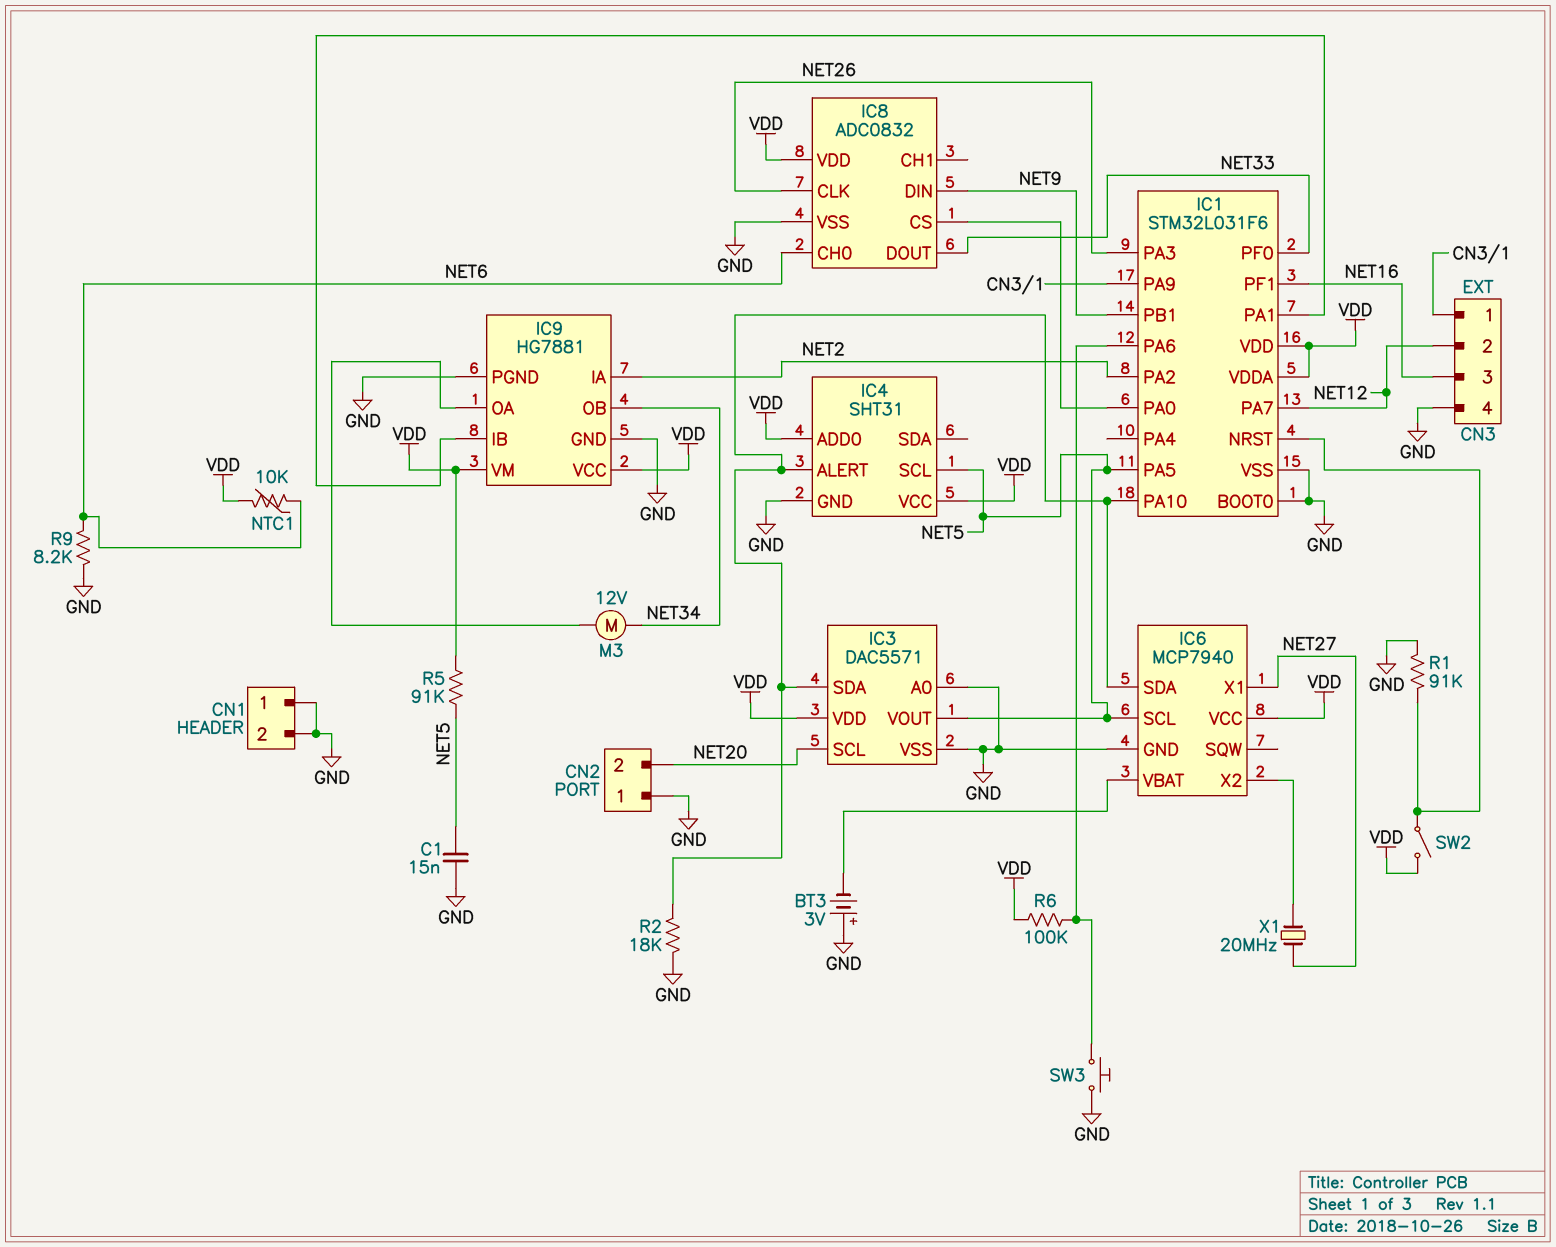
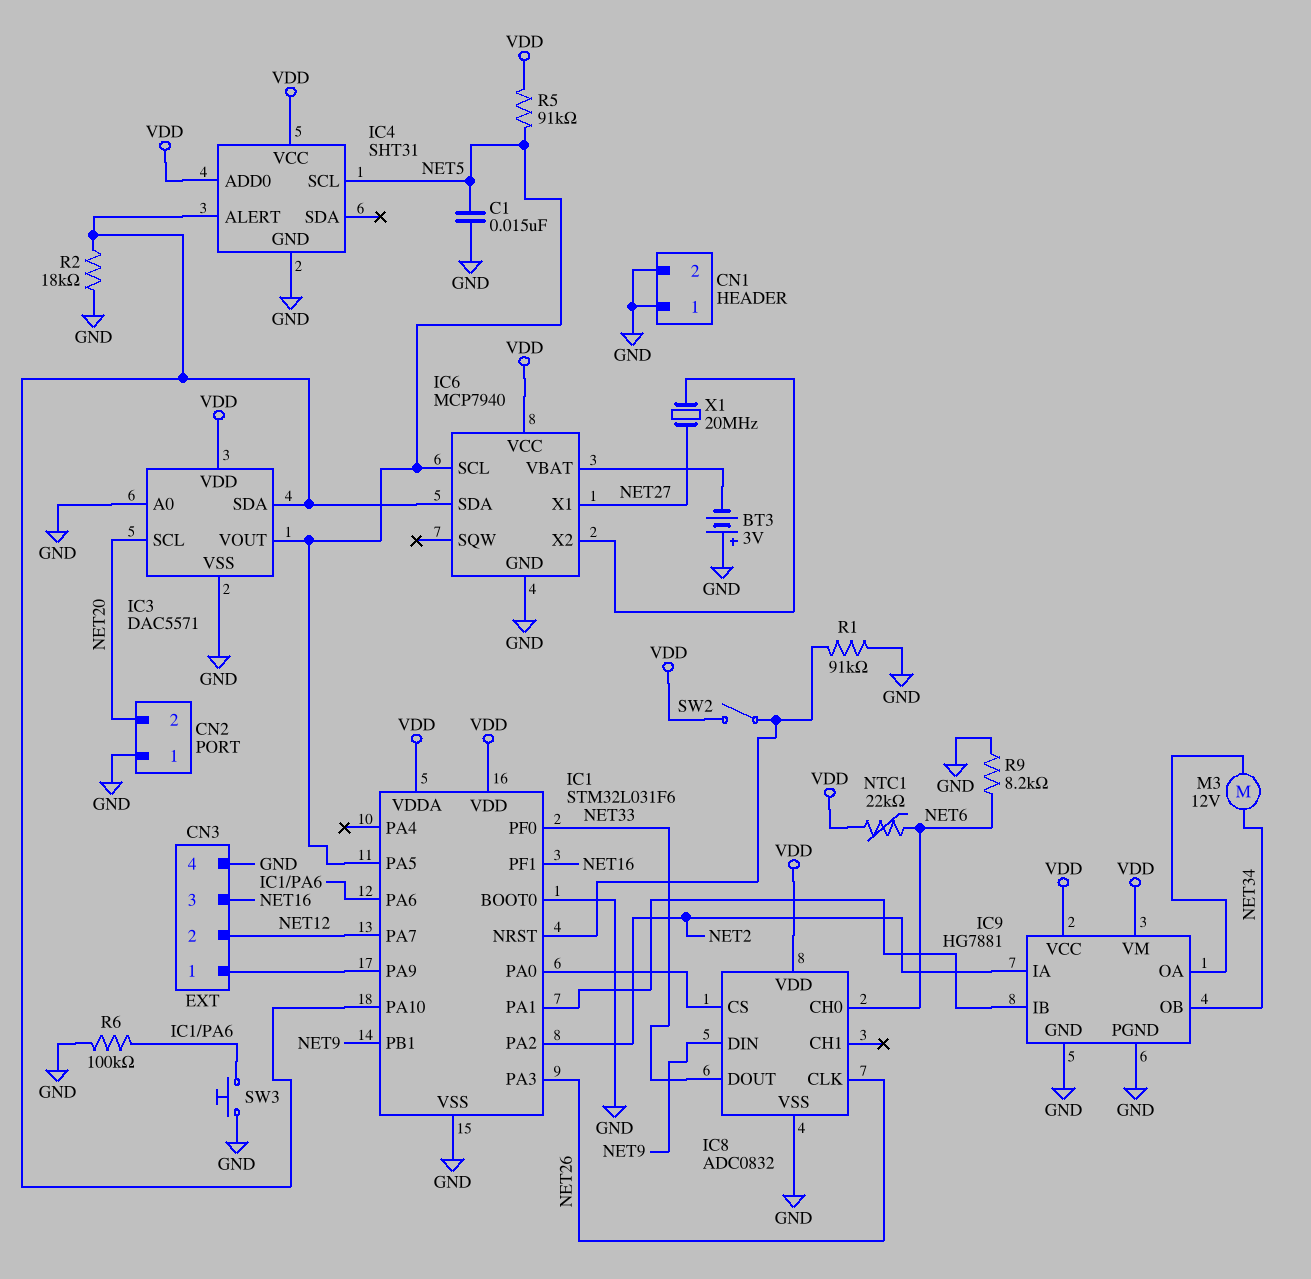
NTC1: 10k (NET6, VDD) -> 22k (NET6, VDD)
R6: 100k (IC1/PA6, VDD) -> 100k (GND, IC1/PA6)

